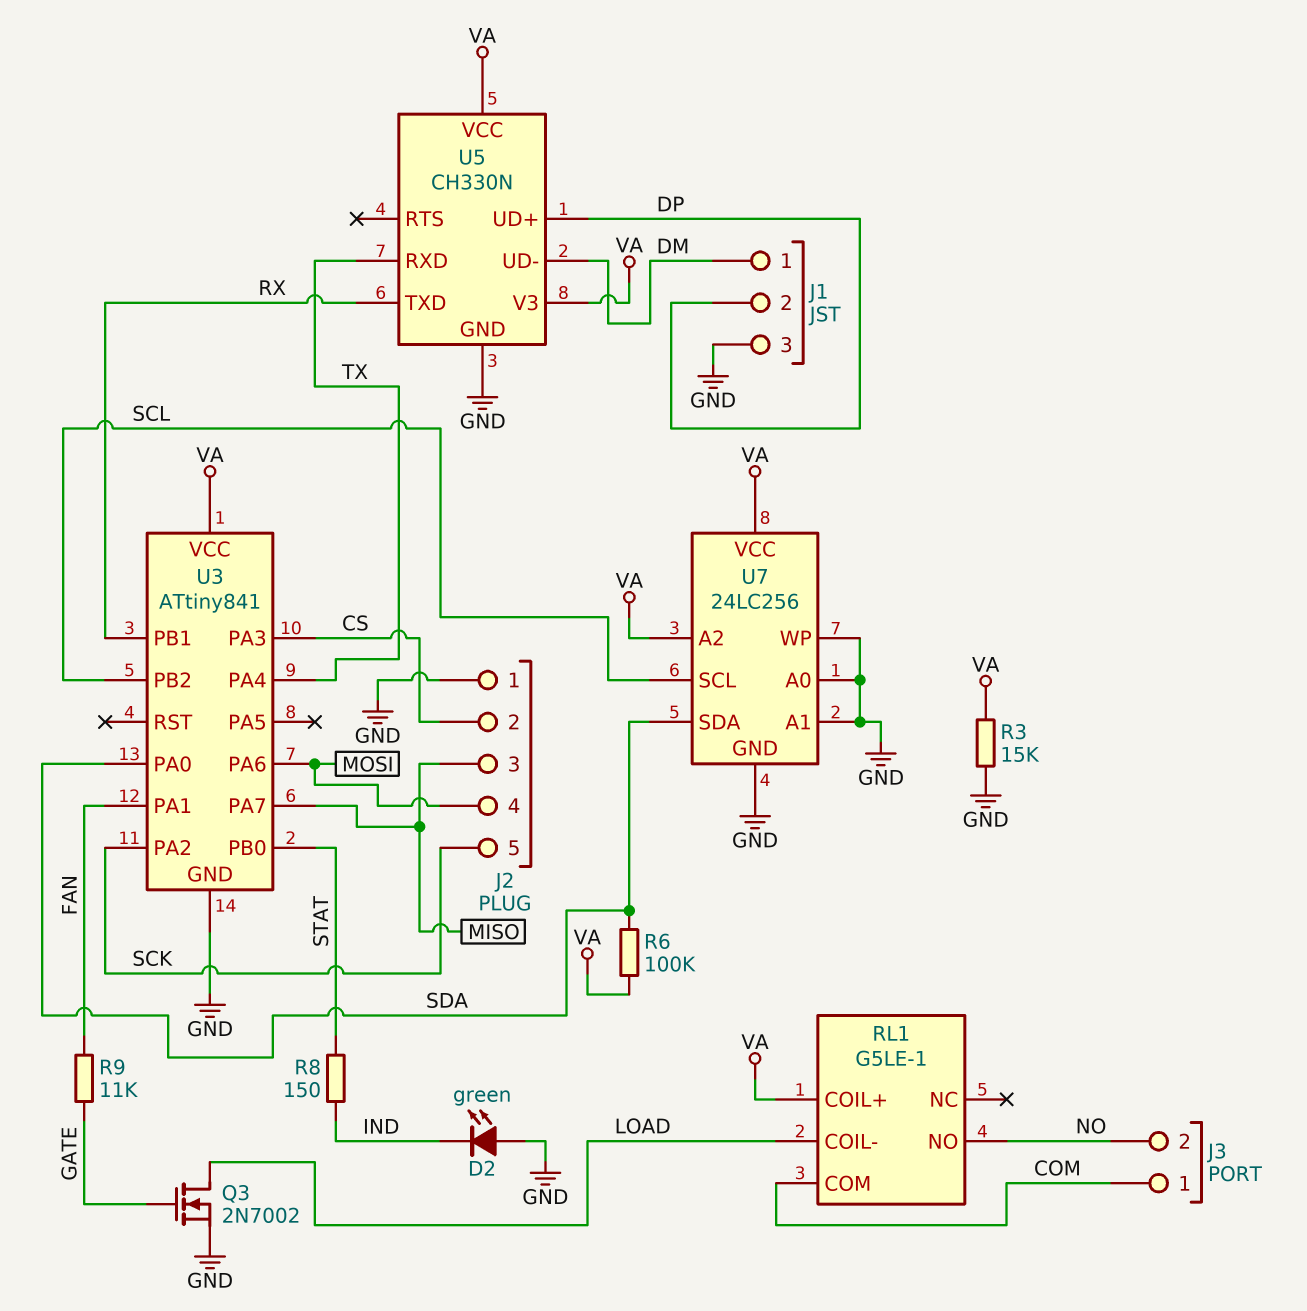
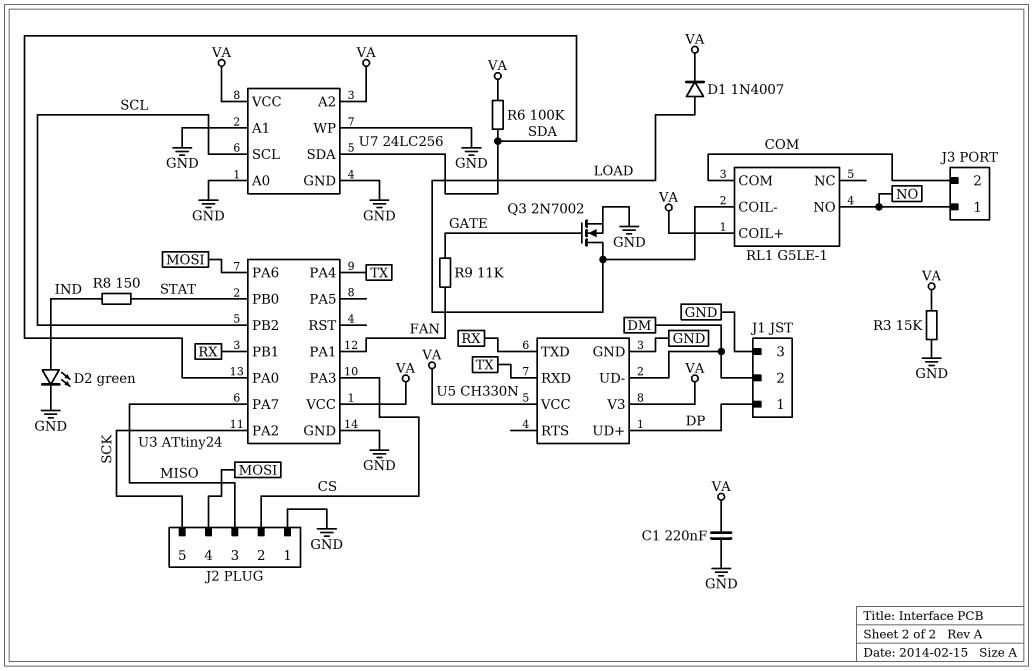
C1: none -> 220nF (GND, VA)
D1: none -> diode 1N4007 (A LOAD, K VA)
D2: LED green (A GND, K IND) -> LED green (A IND, K GND)
J1 pin 1: DM -> DP
J1 pin 2: DP -> DM
J3 pin 1: COM -> NO
J3 pin 2: NO -> COM
U3: ATtiny841 -> ATtiny24

